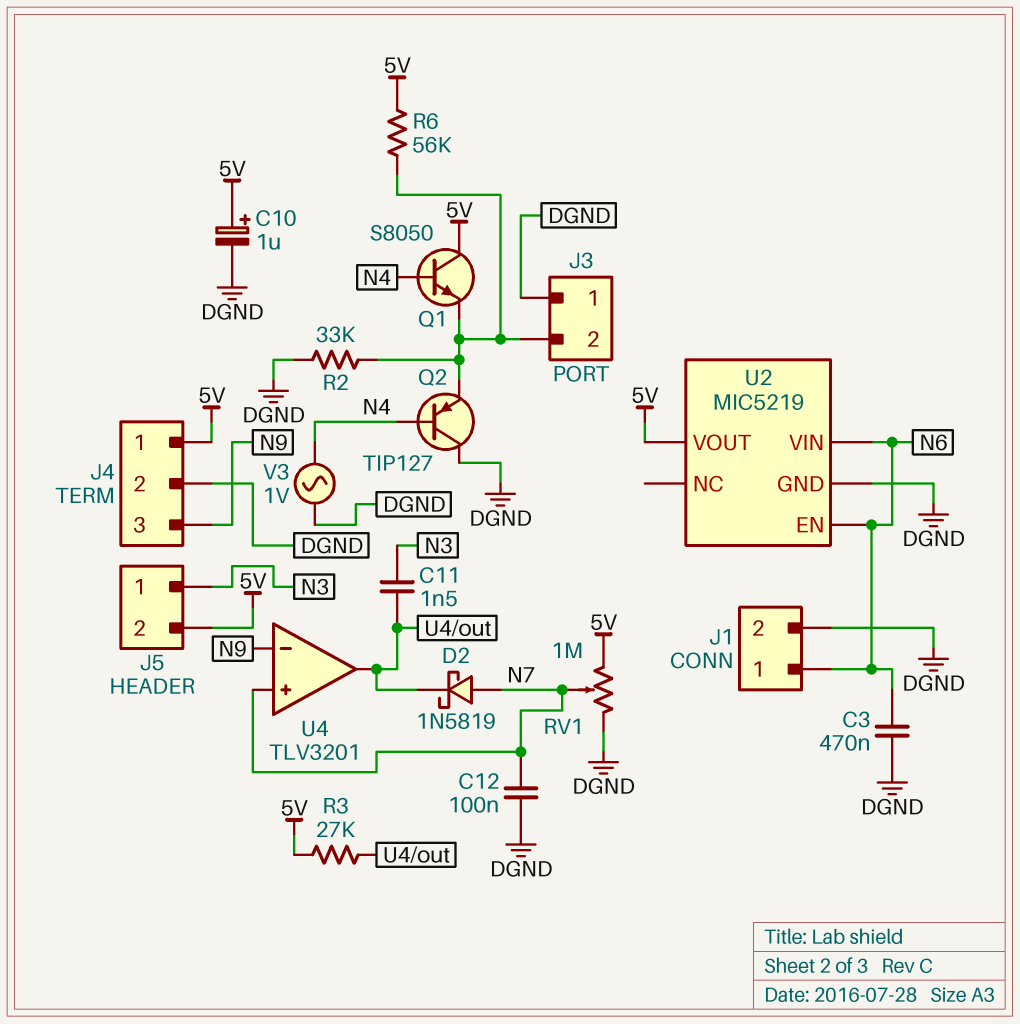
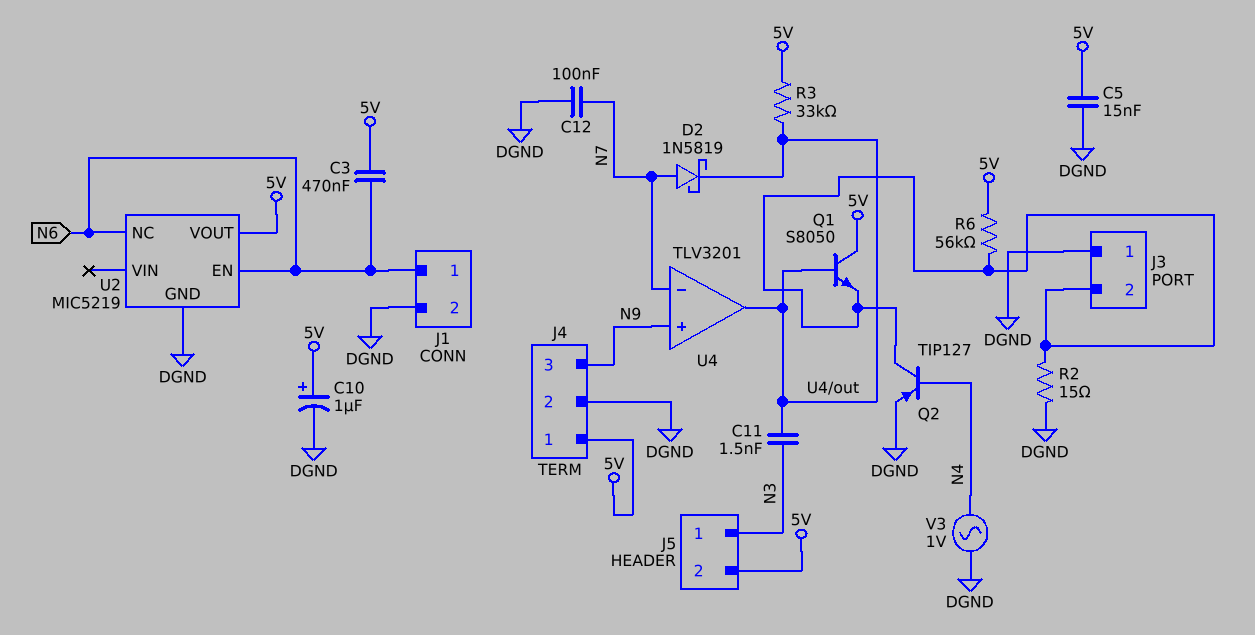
C3: 470nF (DGND, N6) -> 470nF (5V, N6)
C5: none -> 15nF (5V, DGND)
Q1: NPN S8050 (B N4, C 5V, E J3/2) -> NPN S8050 (B U4/out, C 5V, E J3/2)
Q2: PNP TIP127 (B N4, C DGND, E J3/2) -> PNP TIP127 (B N4, C J3/2, E DGND)
R2: 33k (DGND, J3/2) -> 15 (DGND, J3/2)
R3: 27k (5V, U4/out) -> 33k (5V, U4/out)
RV1: 1M (5V, DGND, wiper N7) -> none
U2 pin NC: none -> N6
U2 pin VIN: N6 -> none
U4 pin in+: N7 -> N9
U4 pin in-: N9 -> N7

